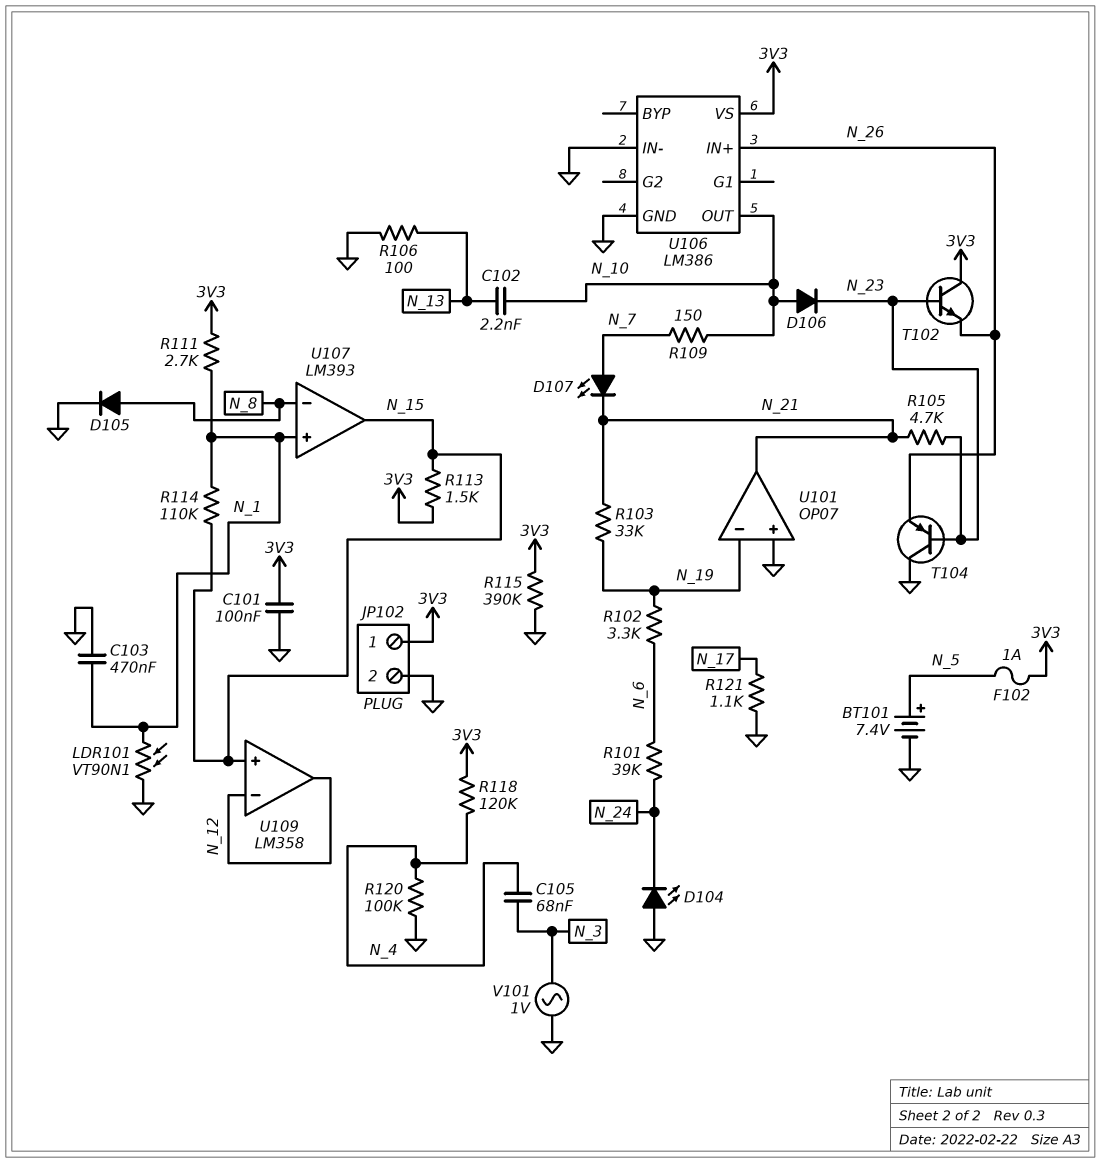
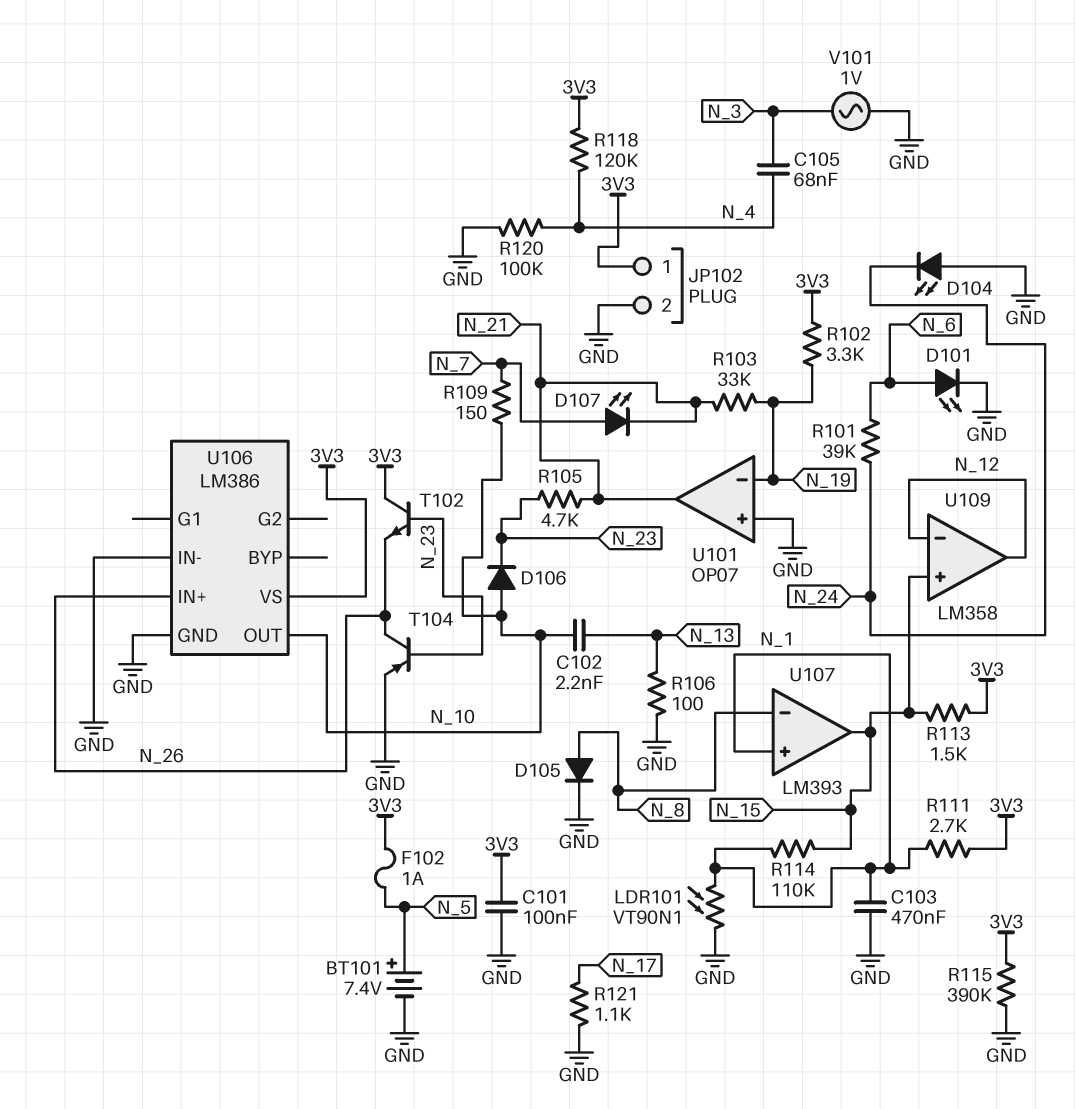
D101: none -> LED (A N_6, K GND)
R102: 3.3k (N_6, N_19) -> 3.3k (3V3, N_19)
T104: PNP (B N_23, C GND, E N_26) -> PNP (B N_23, C N_26, E GND)

